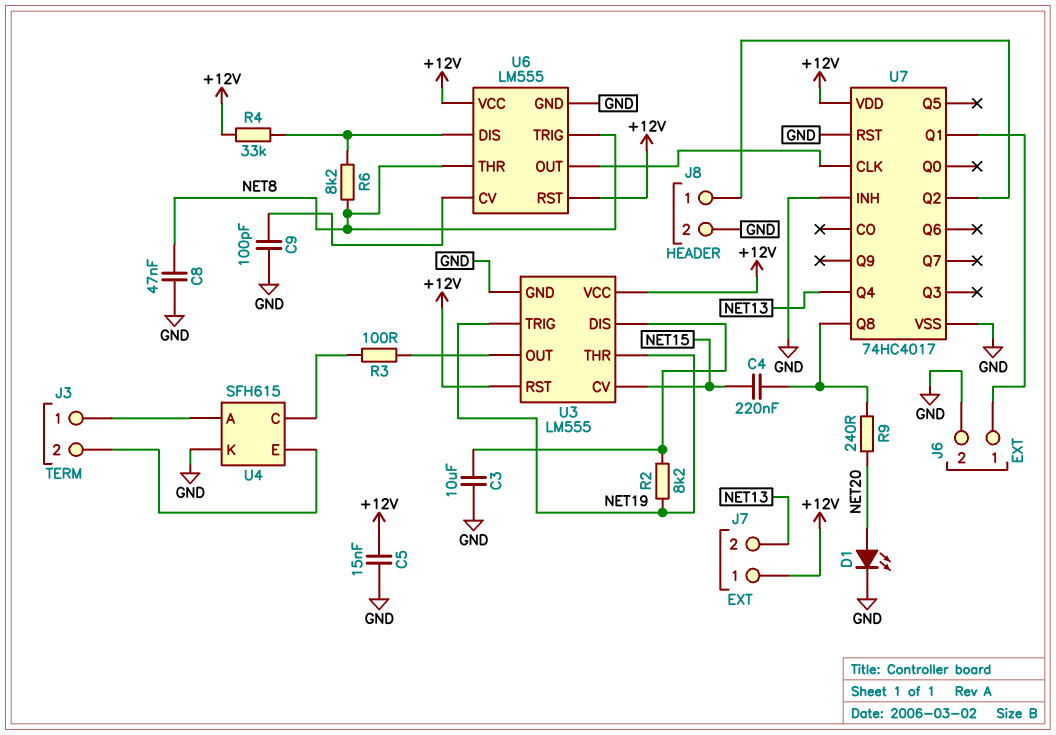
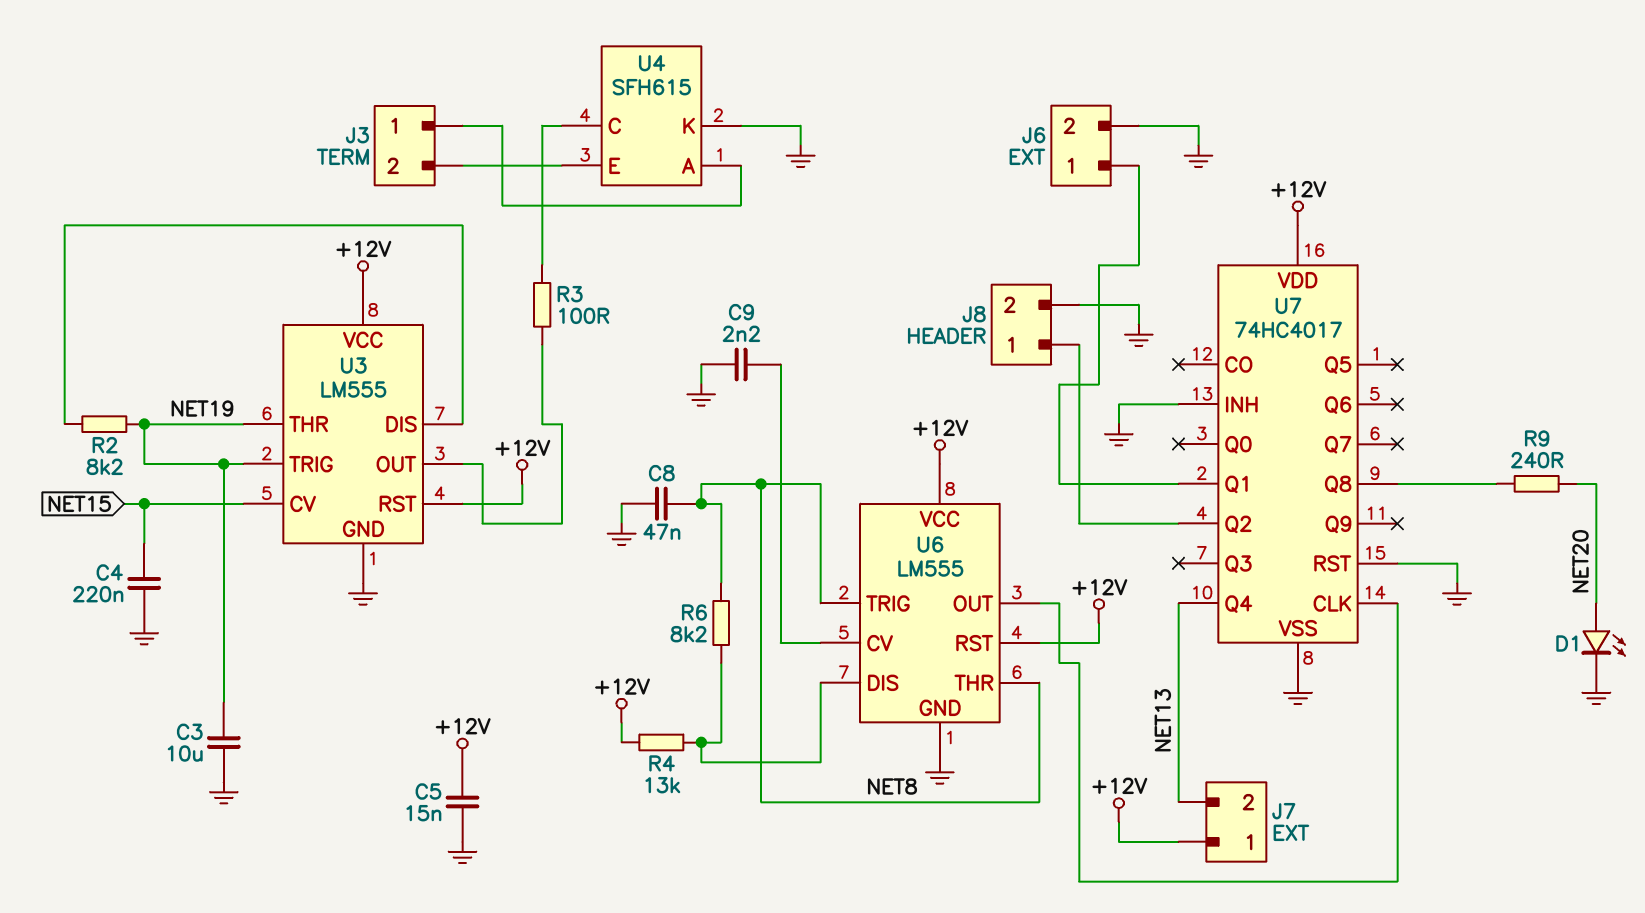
C3: 10uF (GND, U3/DIS) -> 10uF (GND, NET19)
C4: 220nF (NET15, U7/Q8) -> 220nF (GND, NET15)
C9: 100pF (GND, U6/CV) -> 2.2nF (GND, U6/CV)
R4: 33k (+12V, U6/DIS) -> 13k (+12V, U6/DIS)

